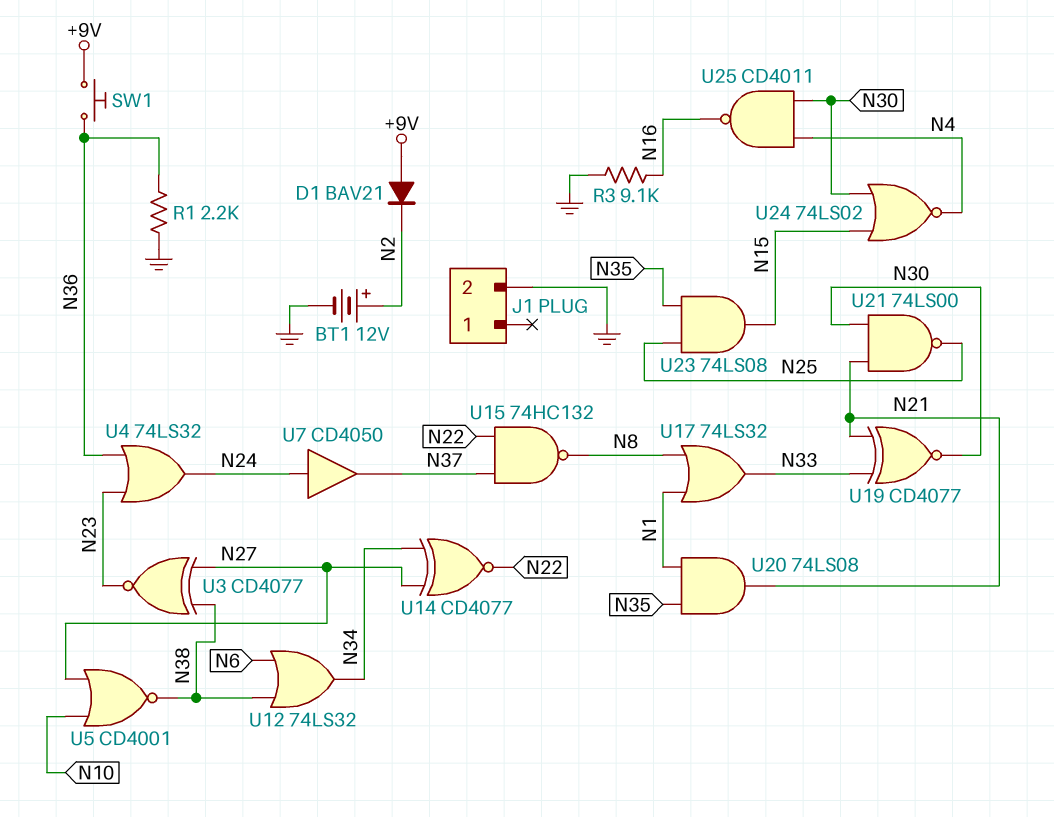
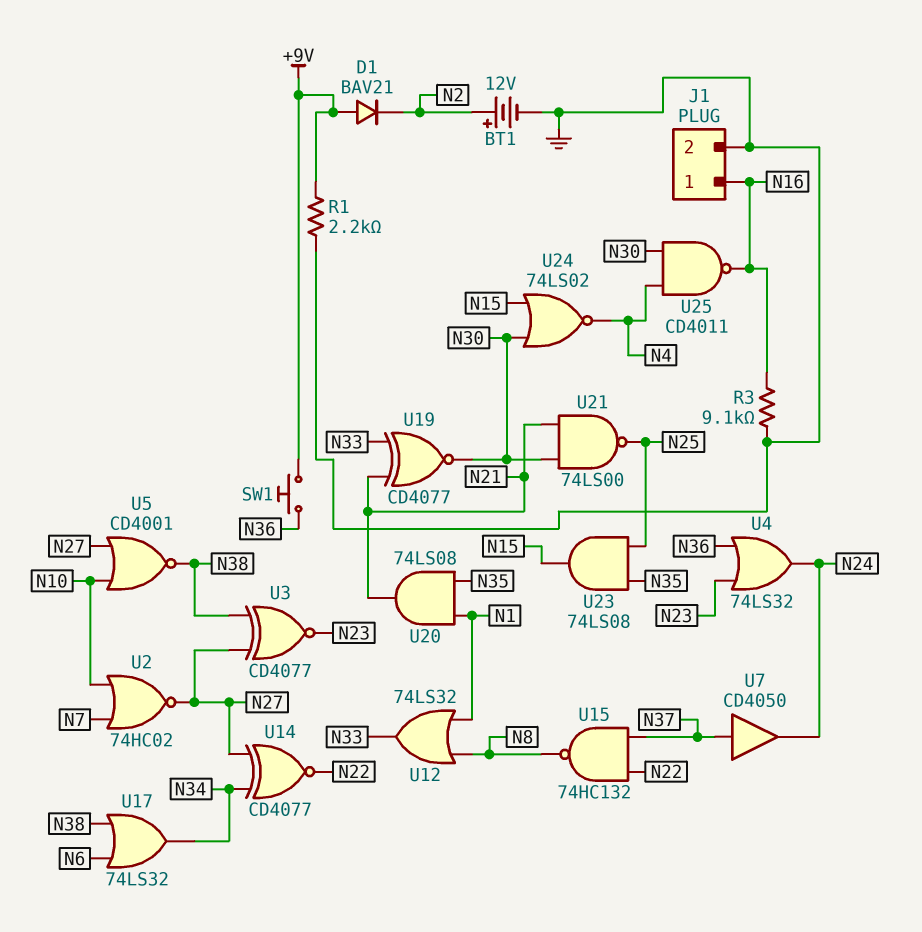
J1 pin 1: none -> N16
R1: 2.2k (GND, N36) -> 2.2k (+9V, GND)
U2: none -> NOR 74HC02 (in N7, in N10, out N27)
U7: buffer CD4050 (in N24, out N37) -> buffer CD4050 (in N37, out N24)
U12: OR 74LS32 (in N6, in N38, out N34) -> OR 74LS32 (in N1, in N8, out N33)
U17: OR 74LS32 (in N1, in N8, out N33) -> OR 74LS32 (in N6, in N38, out N34)

